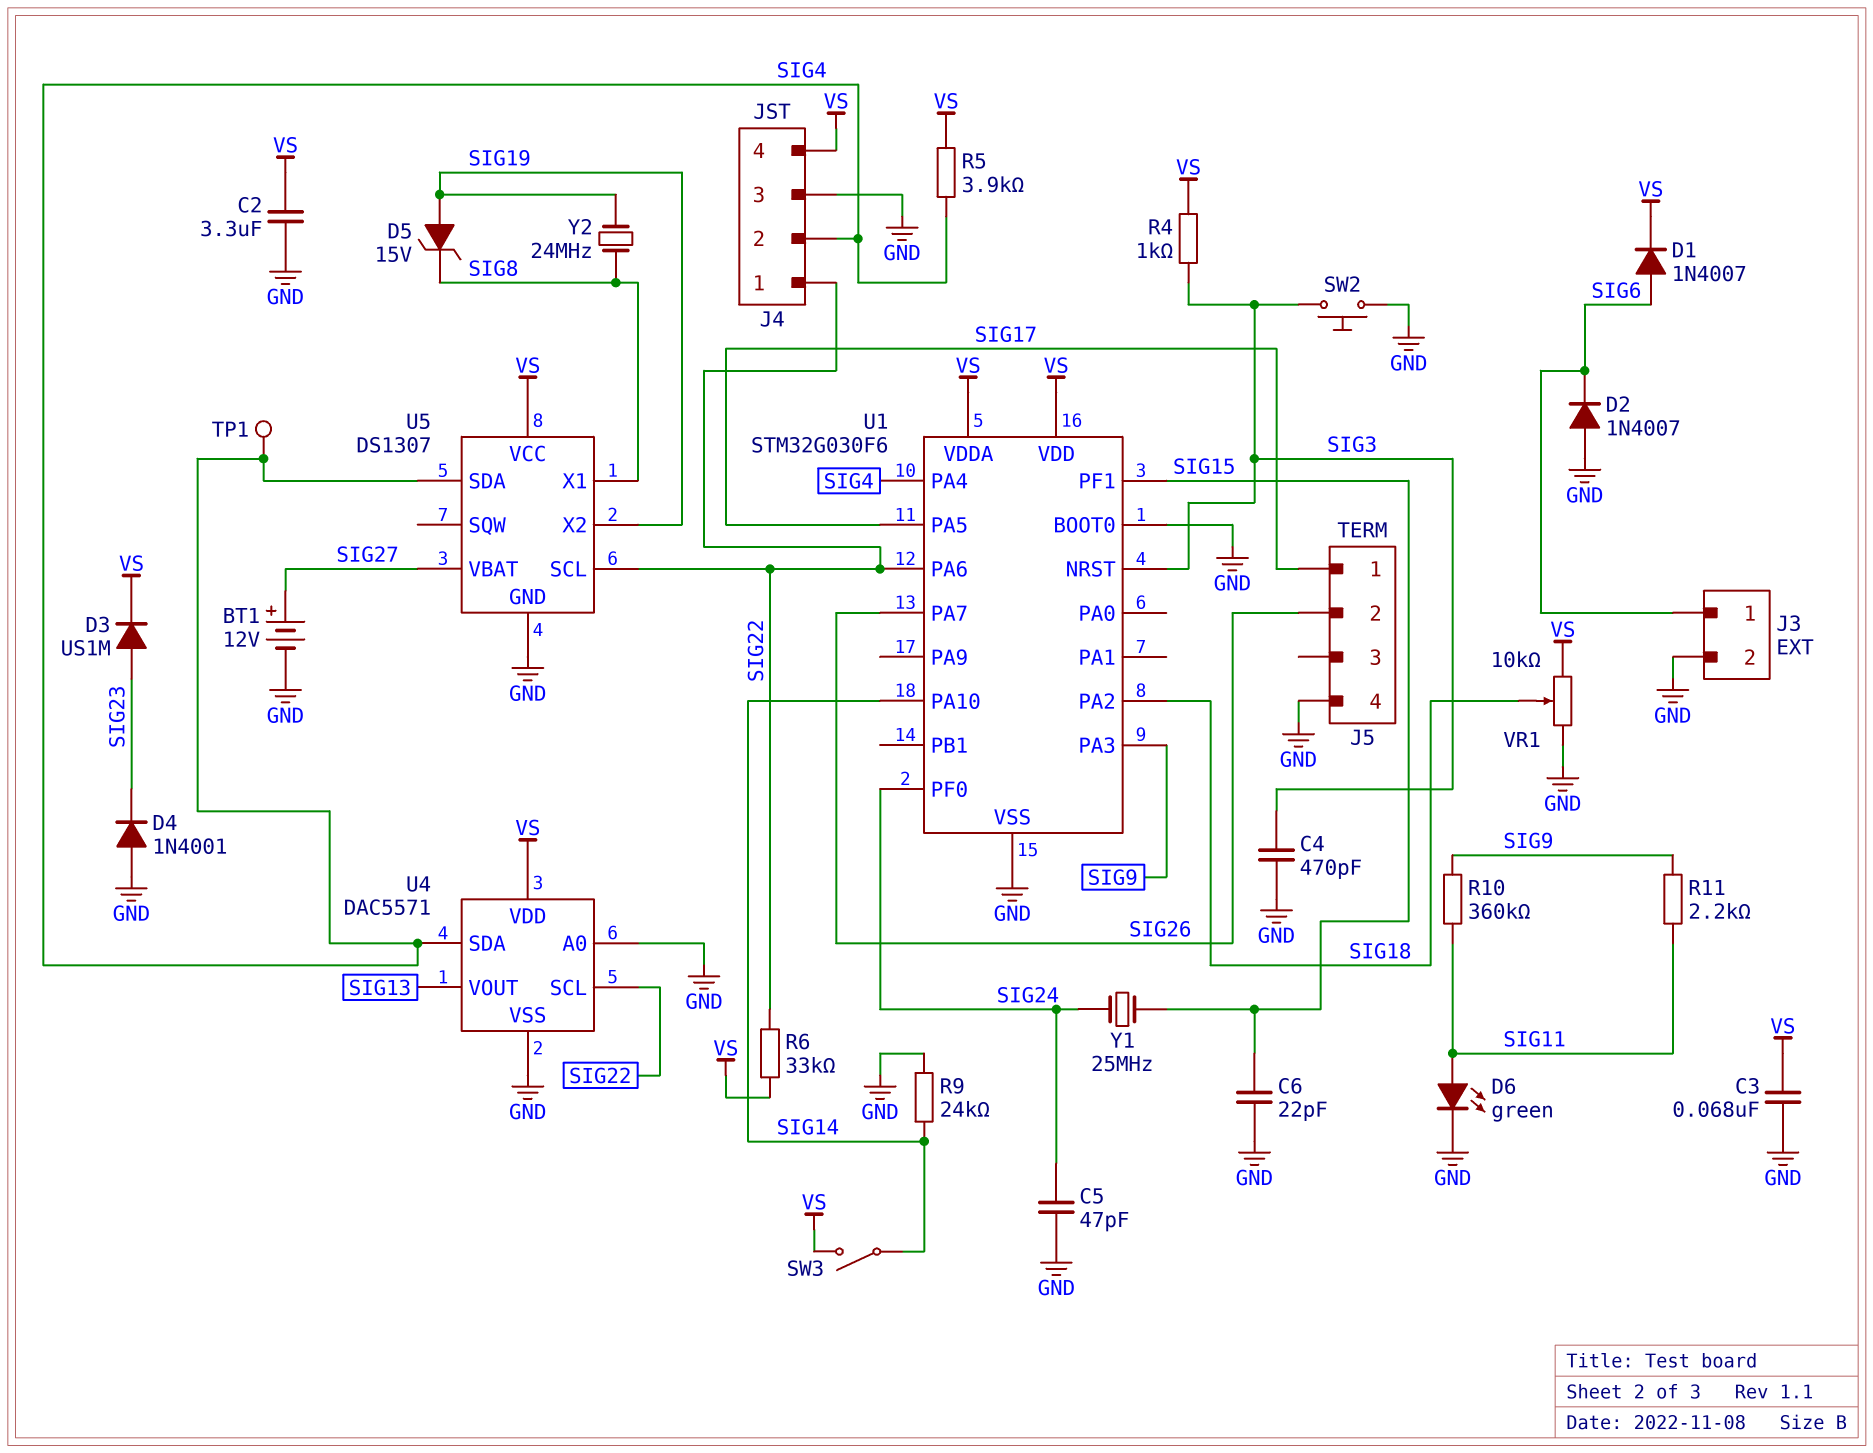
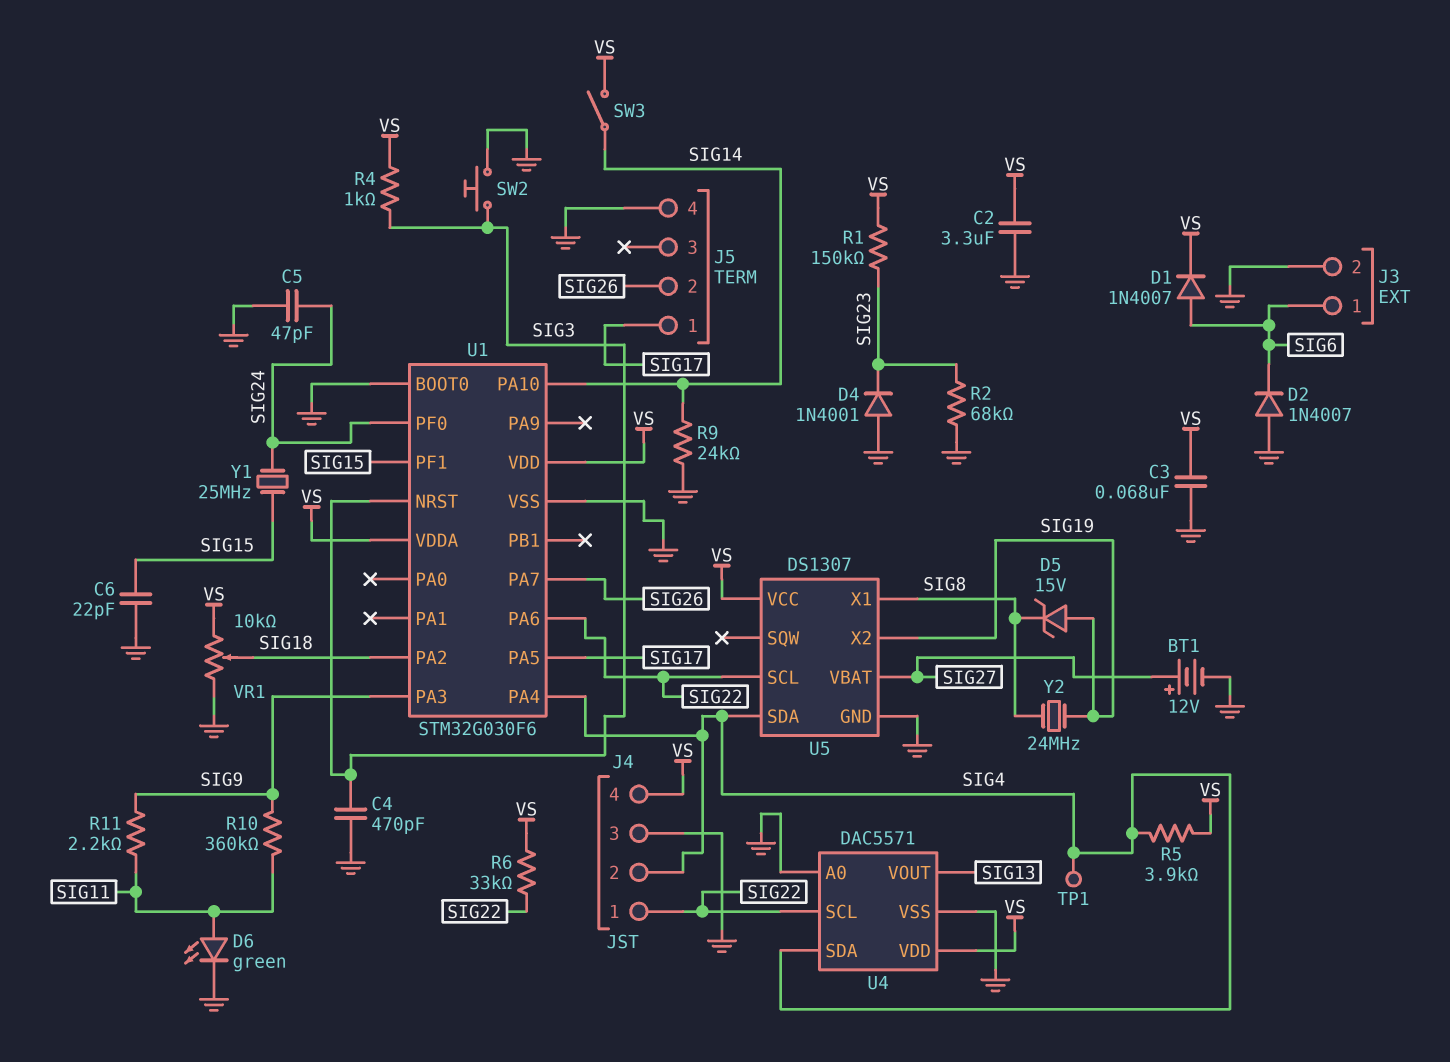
D3: diode US1M (A SIG23, K VS) -> none
R1: none -> 150k (SIG23, VS)
R2: none -> 68k (GND, SIG23)

